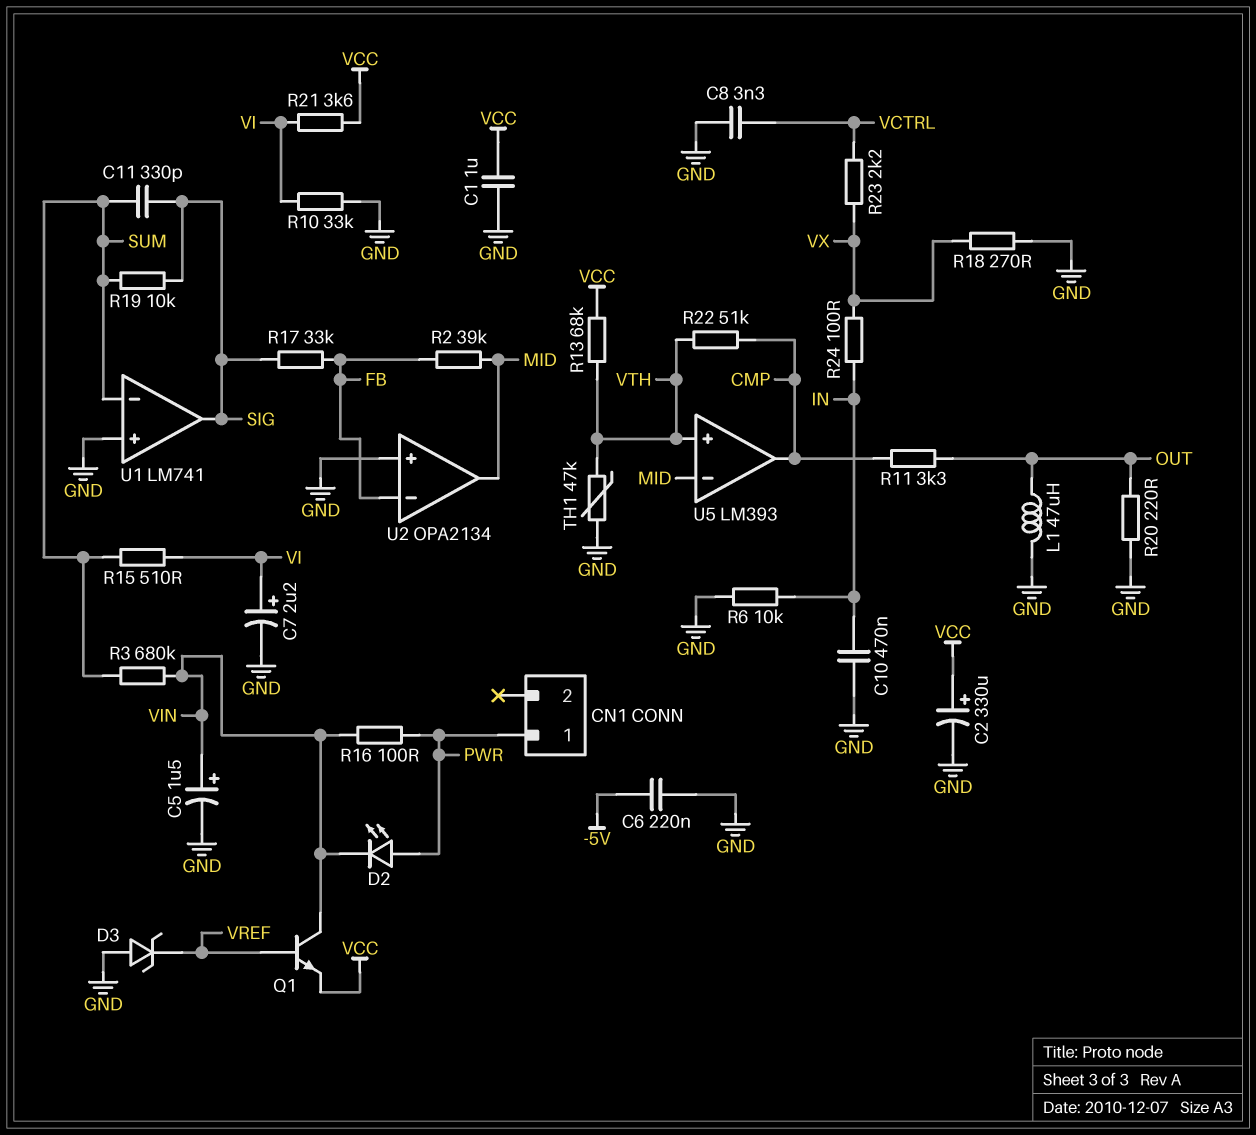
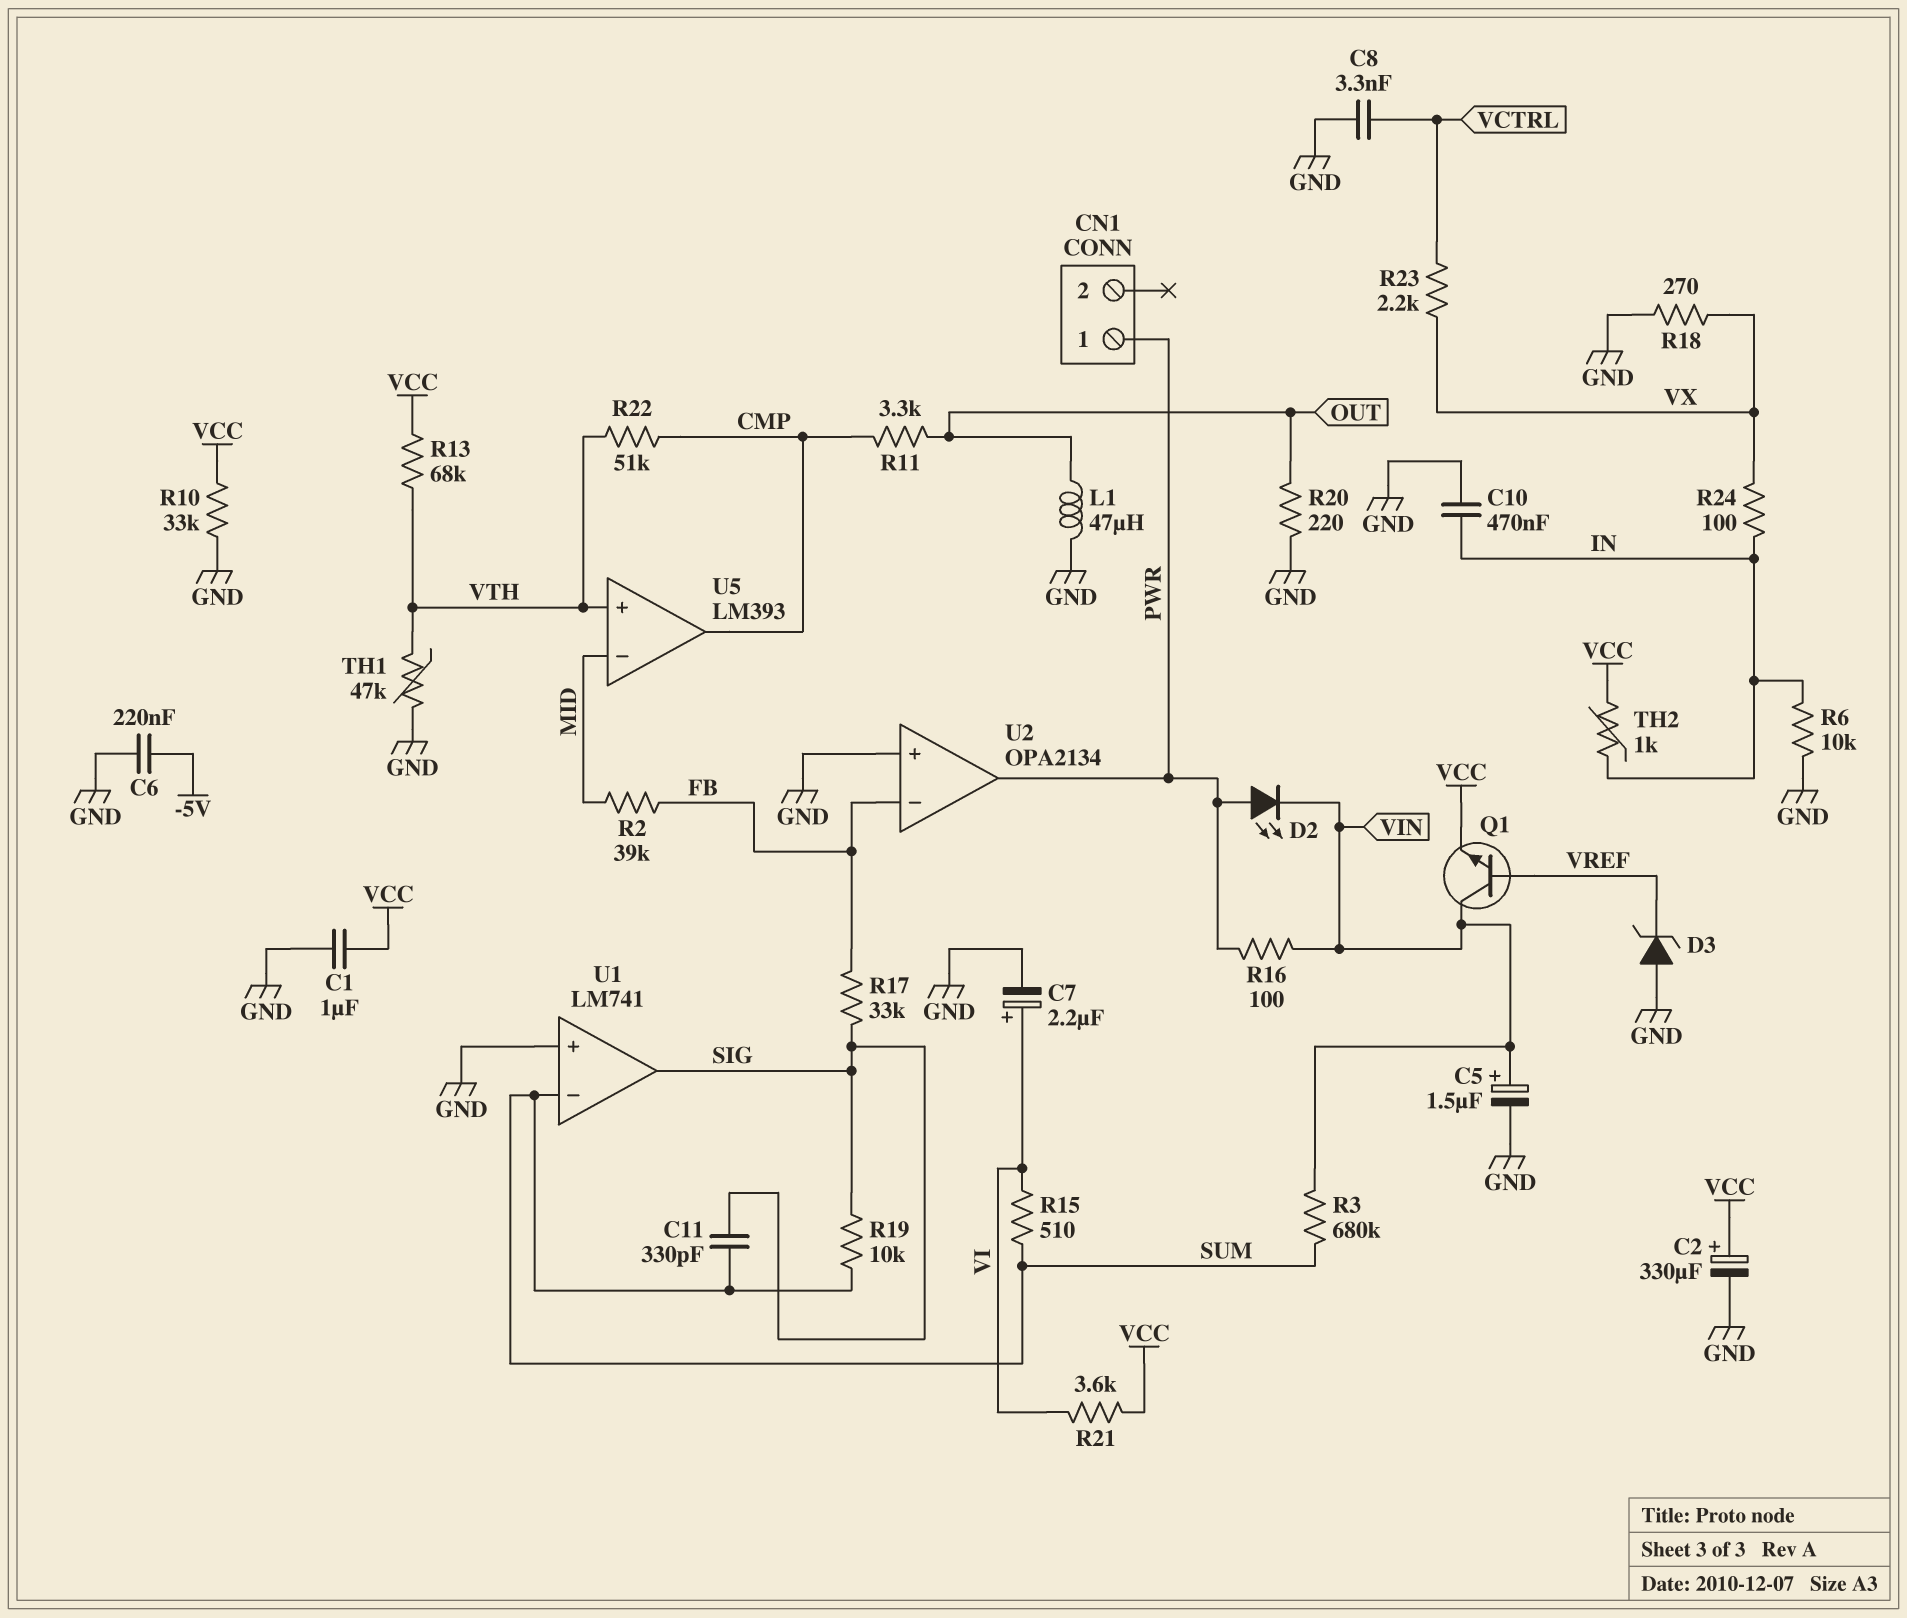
R10: 33k (GND, VI) -> 33k (GND, VCC)
TH2: none -> 1k (IN, VCC)
U2 pin out: MID -> PWR

